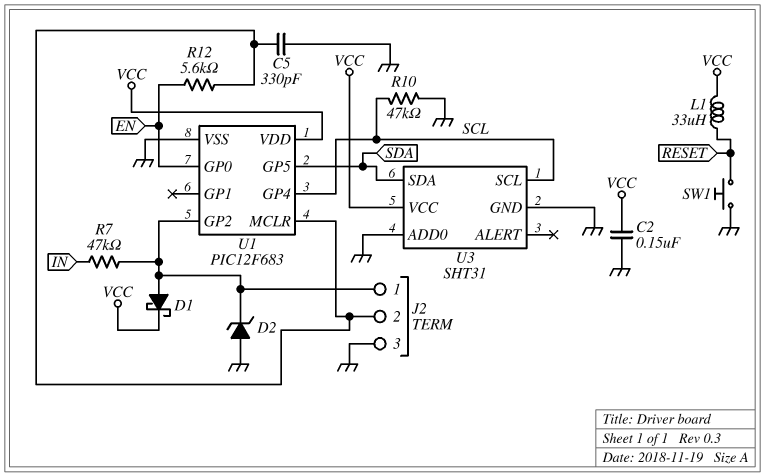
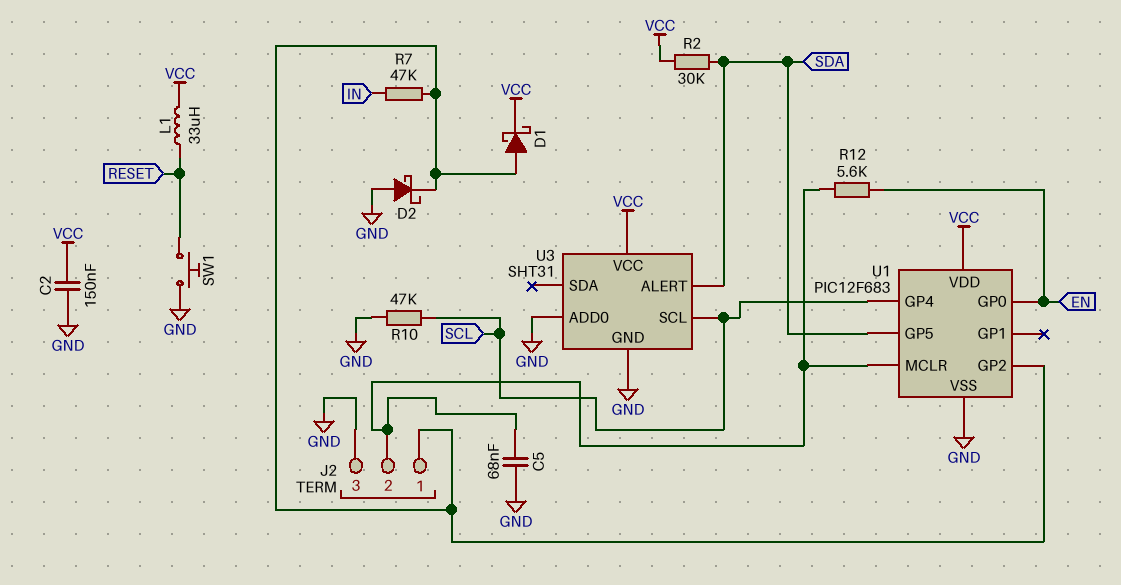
C5: 330pF (GND, J2/2) -> 68nF (GND, J2/2)
D2: zener (A GND, K J2/1) -> schottky (A GND, K J2/1)
R2: none -> 30k (SDA, VCC)
U3 pin ALERT: none -> SDA
U3 pin SDA: SDA -> none

